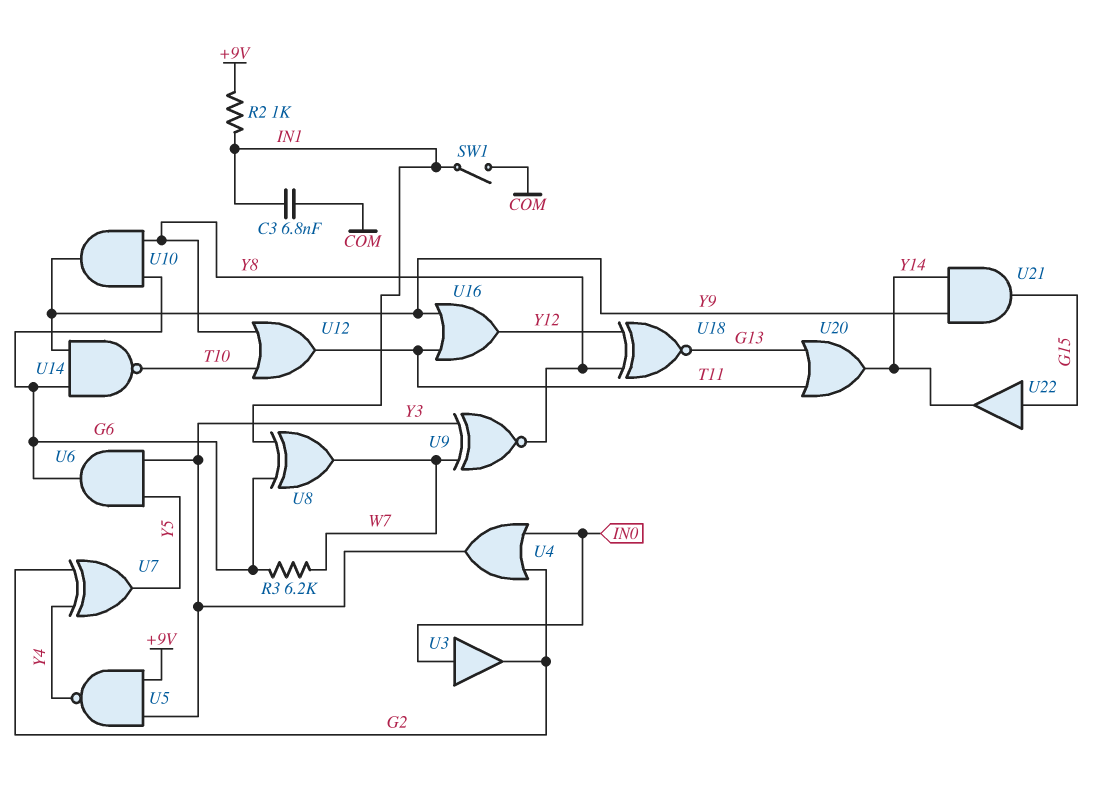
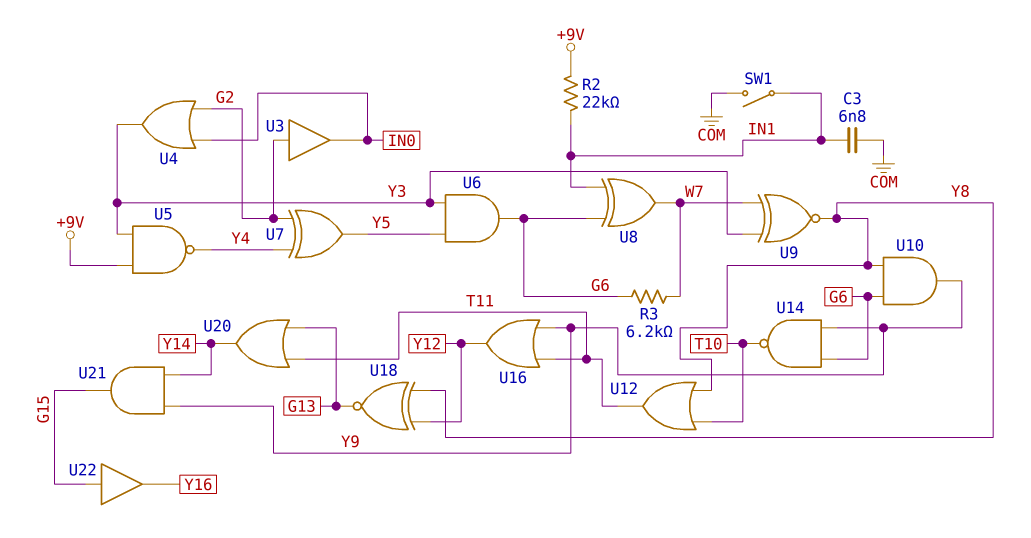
R2: 1k (+9V, IN1) -> 22k (+9V, IN1)
U3: buffer (in IN0, out G2) -> buffer (in G2, out IN0)
U22: buffer (in G15, out Y14) -> buffer (in G15, out Y16)

